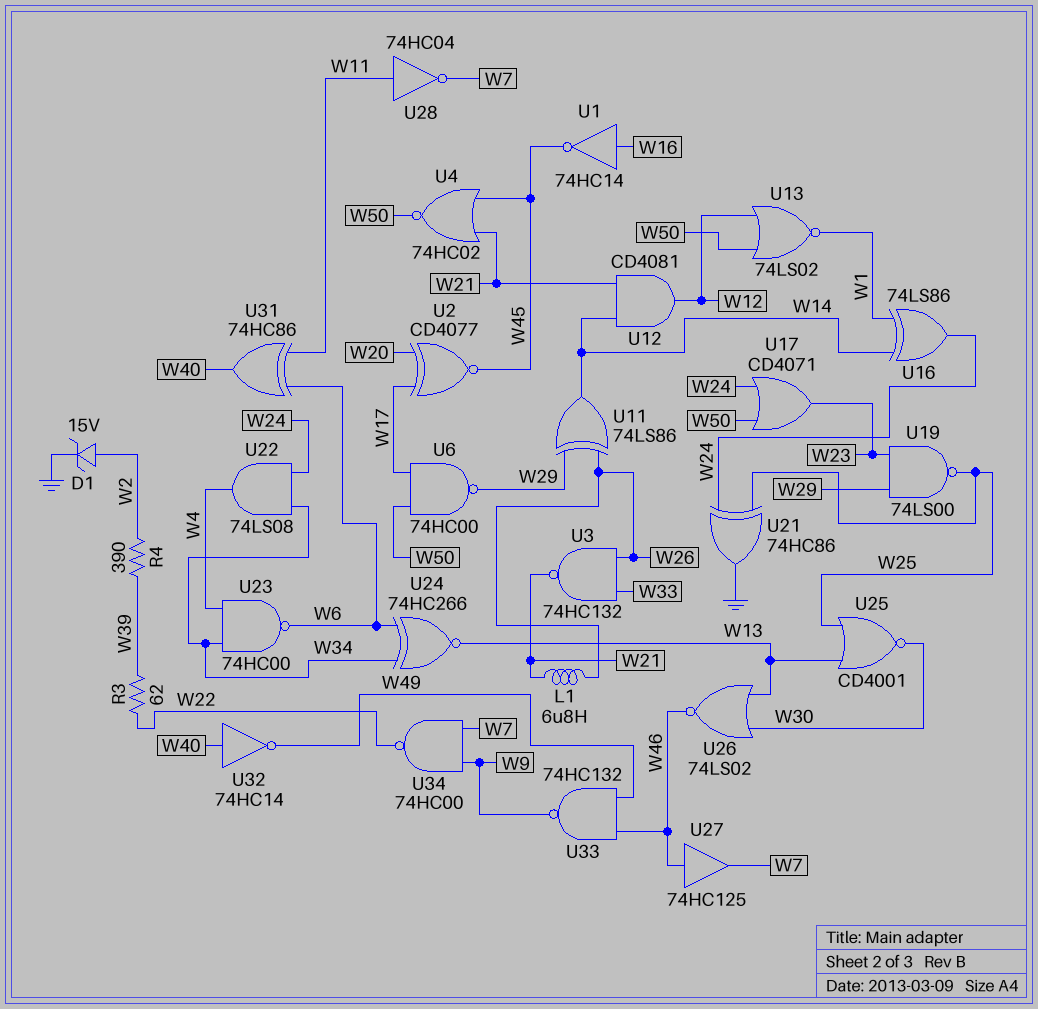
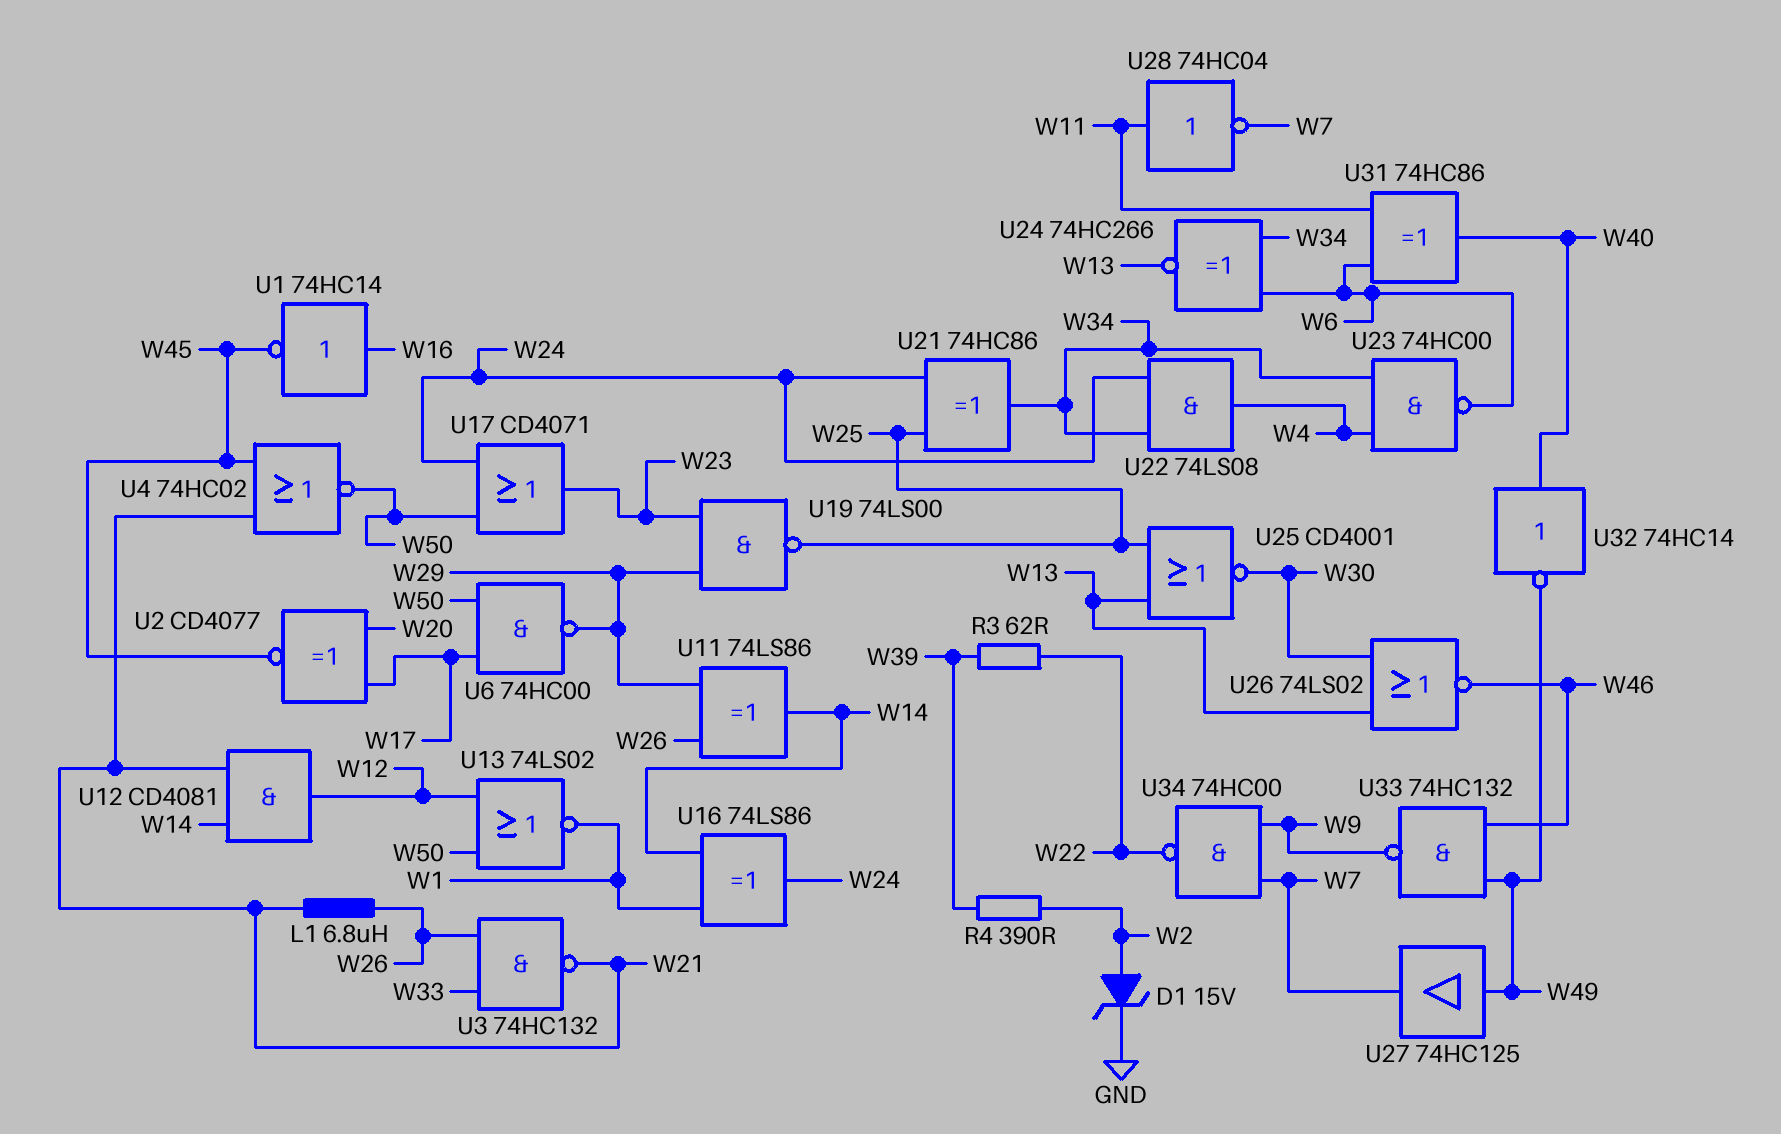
U21: XOR 74HC86 (in W24, in W25, out GND) -> XOR 74HC86 (in W24, in W25, out W34)
U27: buffer 74HC125 (in W46, out W7) -> buffer 74HC125 (in W49, out W7)

